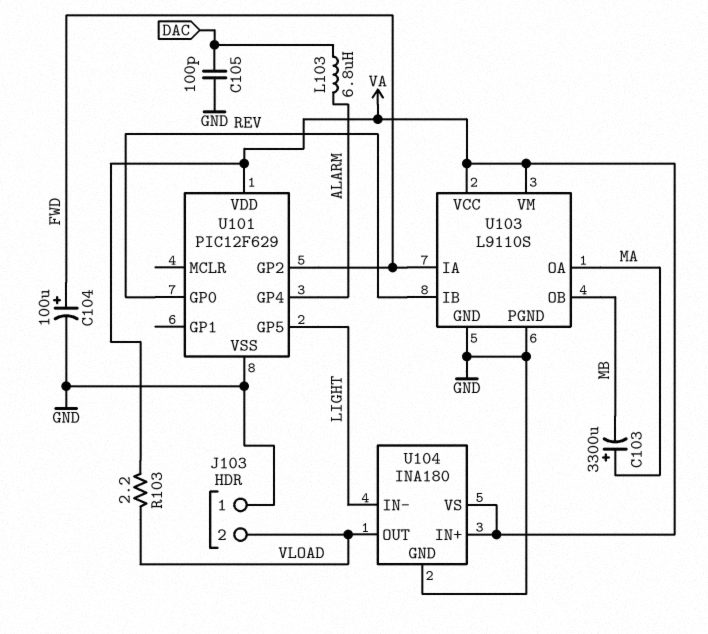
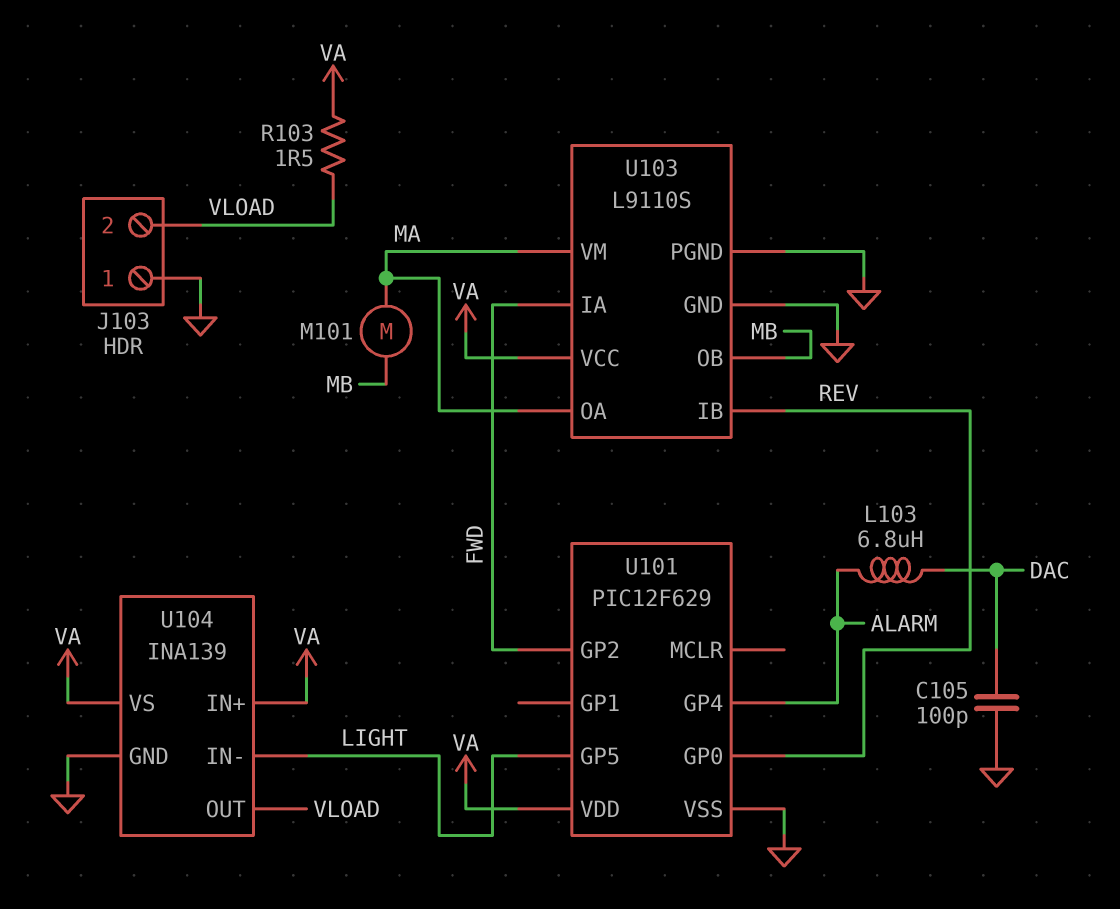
C103: 3300uF (plus MA, minus MB) -> none
C104: 100uF (plus FWD, minus GND) -> none
M101: none -> motor (MA, MB)
R103: 2.2 (VA, VLOAD) -> 1.5 (VA, VLOAD)
U103 pin VM: VA -> MA
U104: INA180 -> INA139

